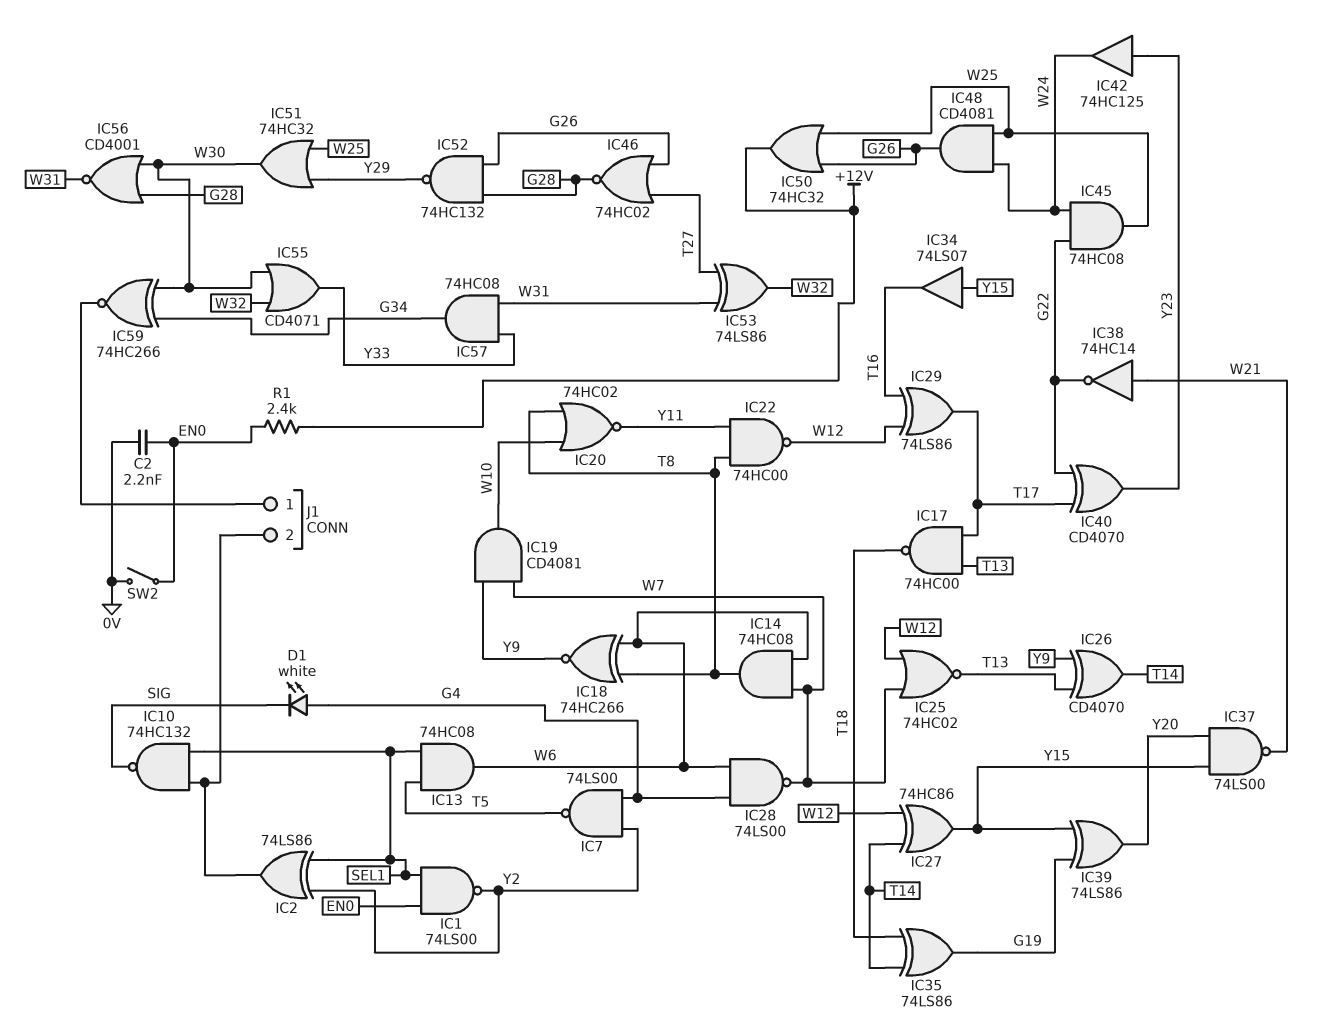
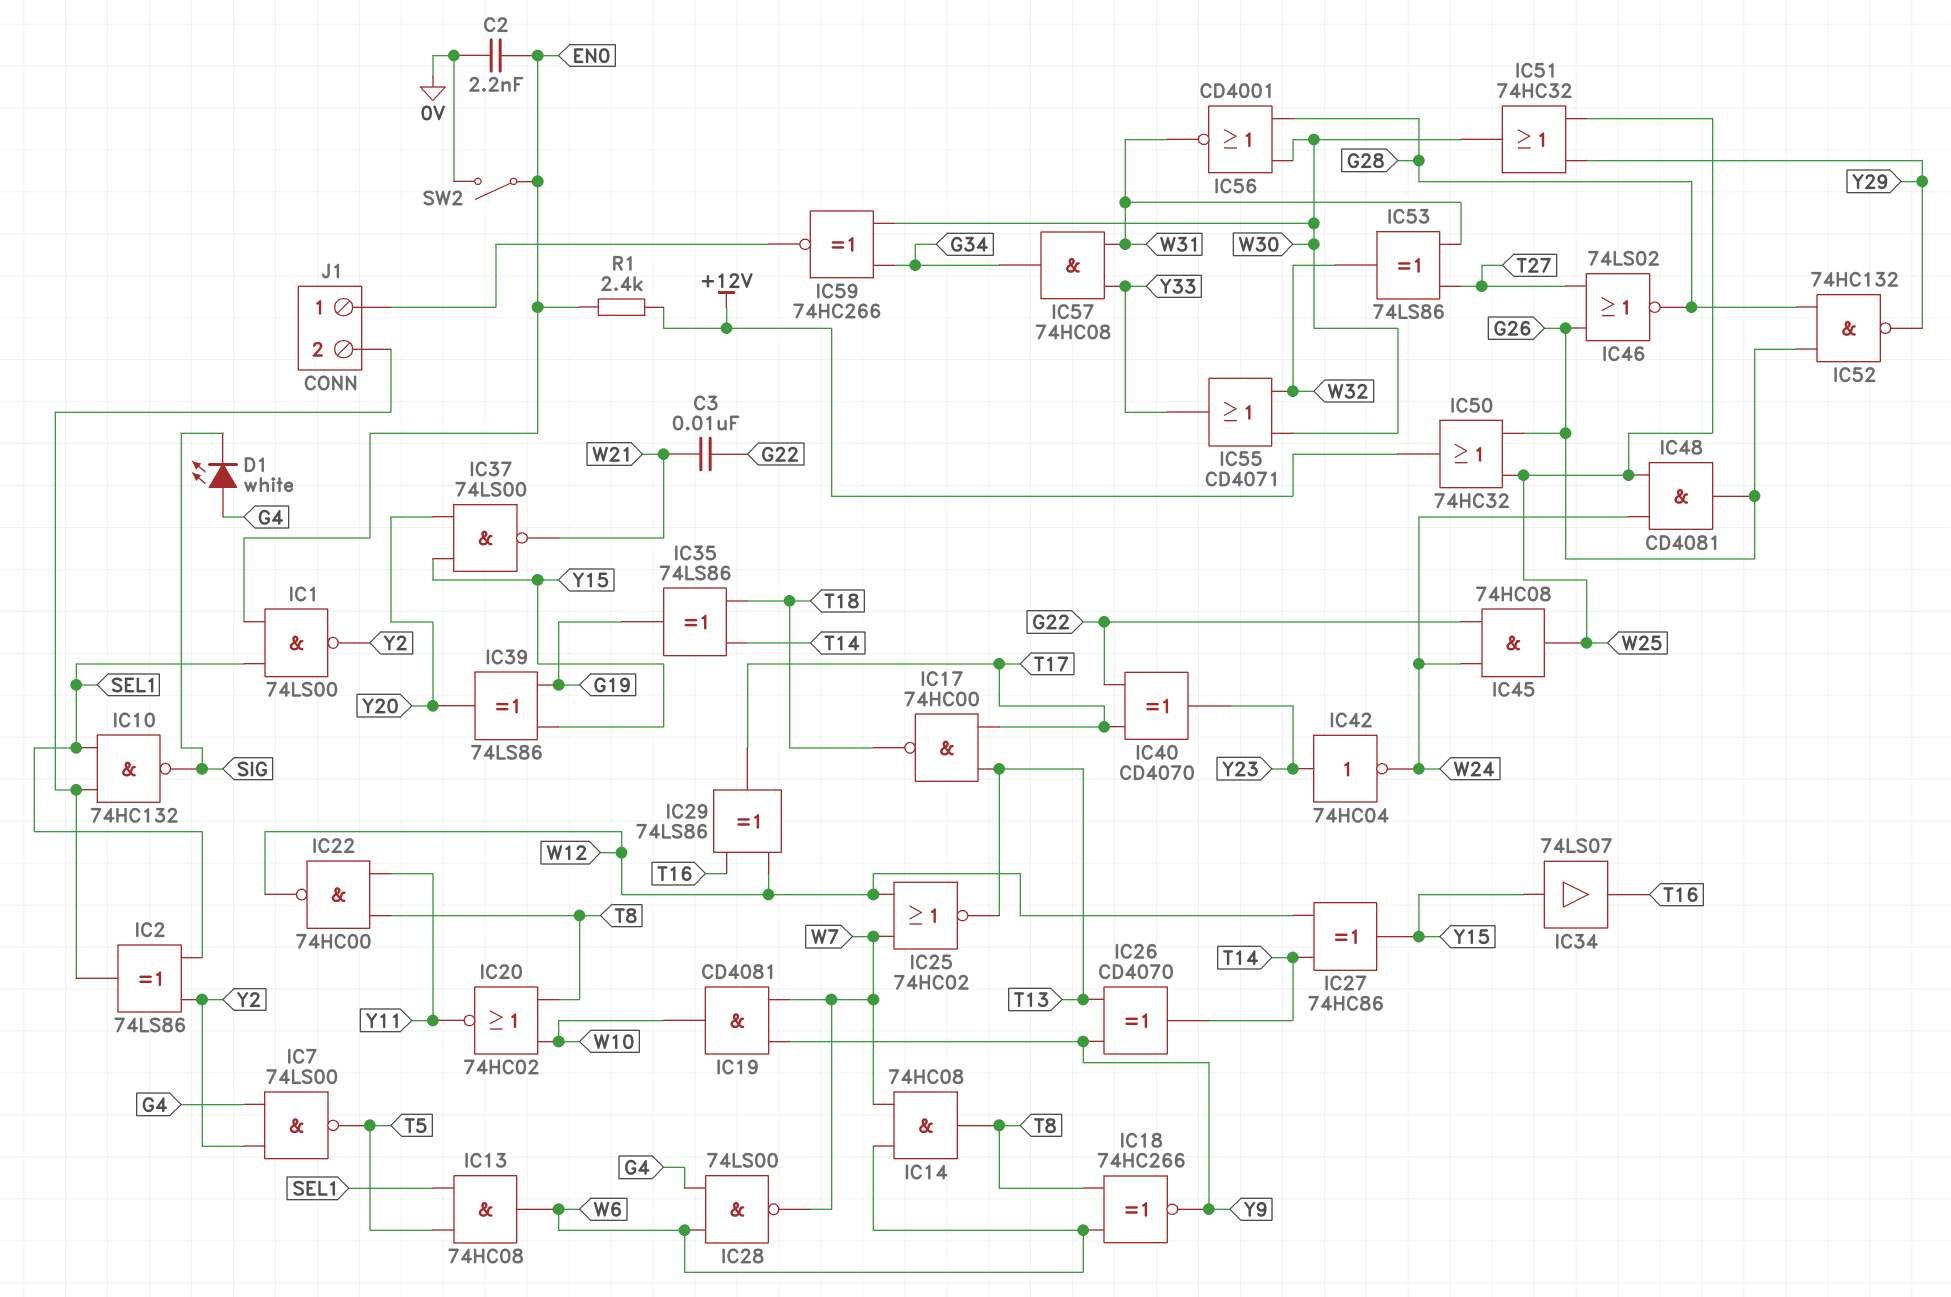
C3: none -> 10nF (G22, W21)
IC38: NOT 74HC14 (in W21, out G22) -> none
IC42: buffer 74HC125 (in Y23, out W24) -> NOT 74HC04 (in Y23, out W24)
IC46: NOR 74HC02 (in G26, in T27, out G28) -> NOR 74LS02 (in G26, in T27, out G28)

